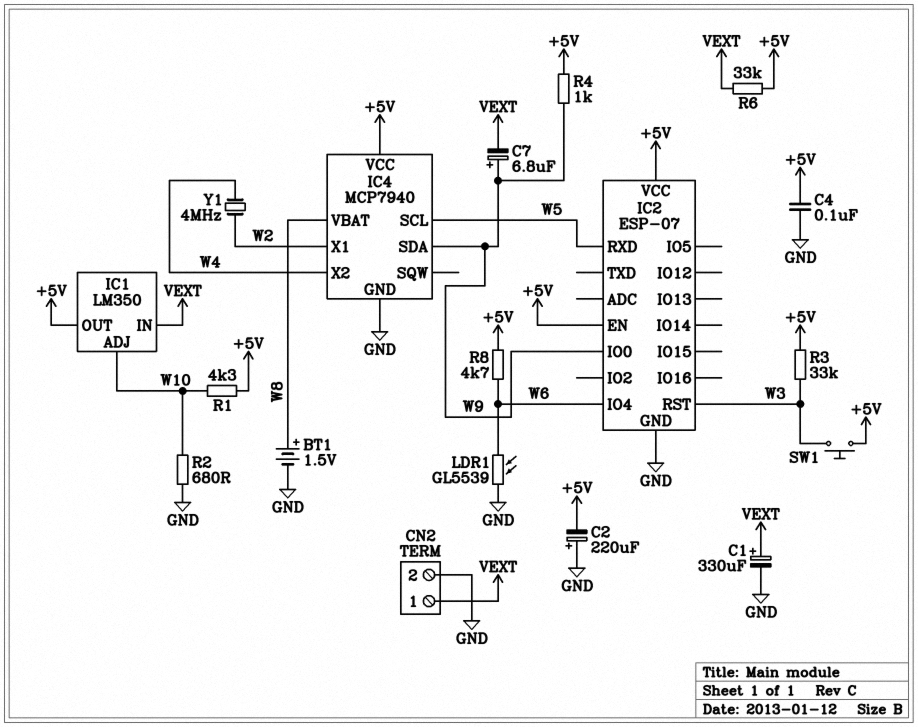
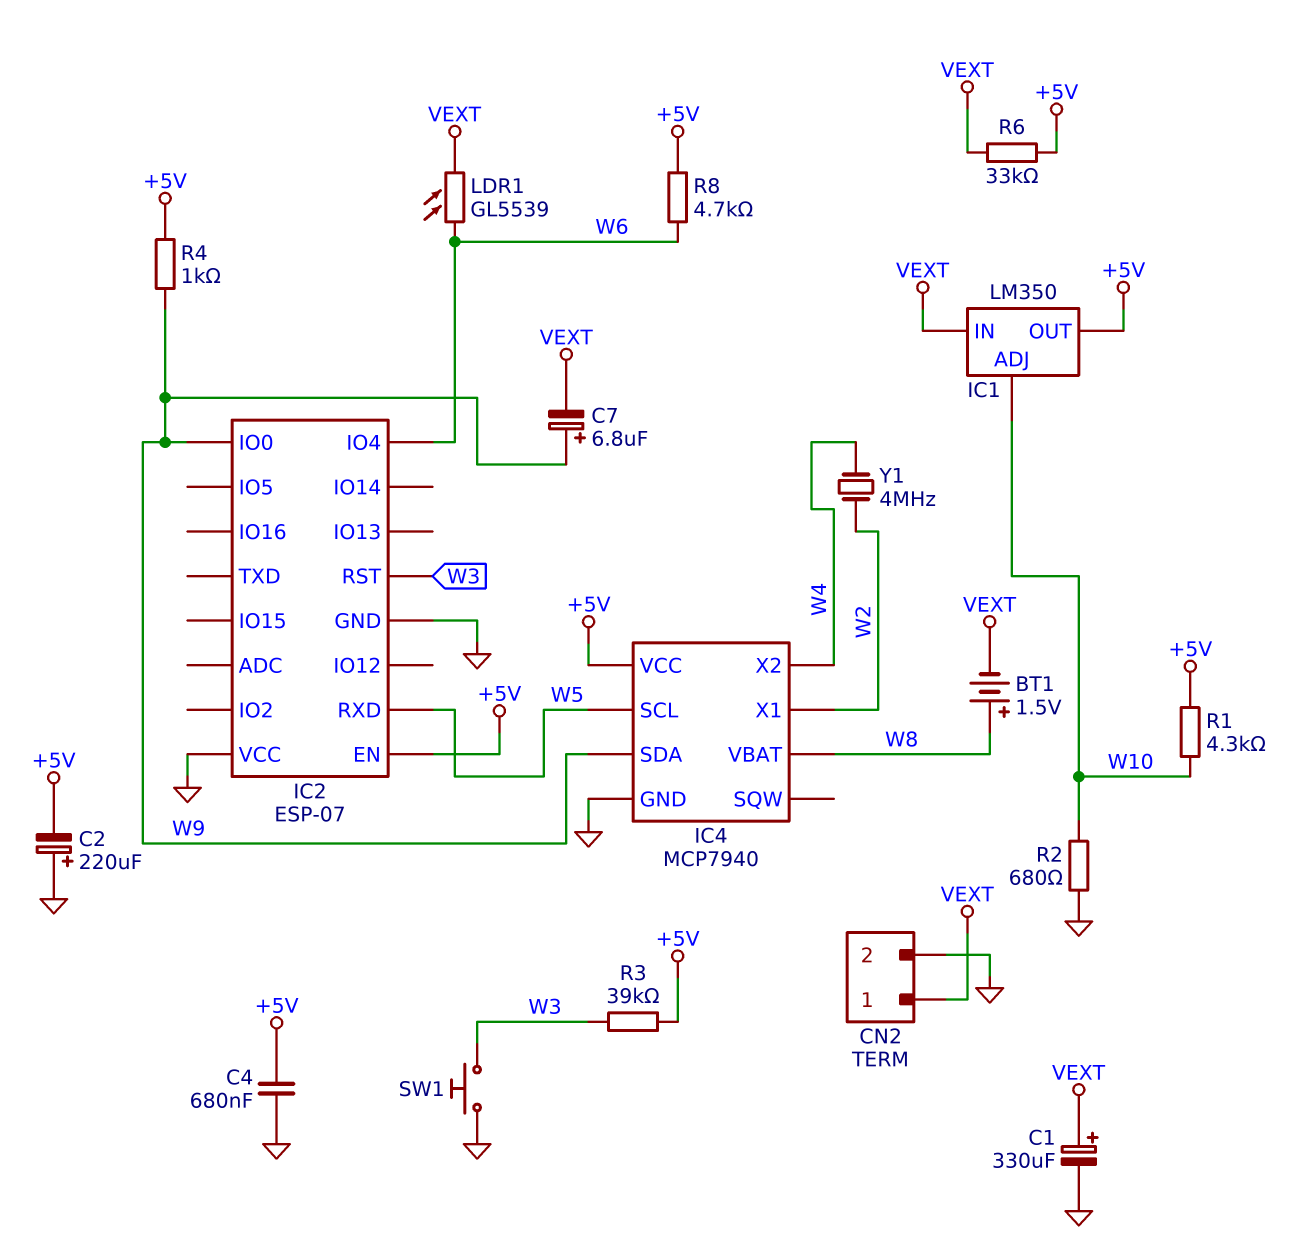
BT1: 1.5V (plus W8, minus GND) -> 1.5V (plus W8, minus VEXT)
C4: 100nF (+5V, GND) -> 680nF (+5V, GND)
IC2 pin VCC: +5V -> GND
LDR1: GL5539 (GND, W6) -> GL5539 (VEXT, W6)
R3: 33k (+5V, W3) -> 39k (+5V, W3)
SW1: button (+5V, W3) -> button (GND, W3)

